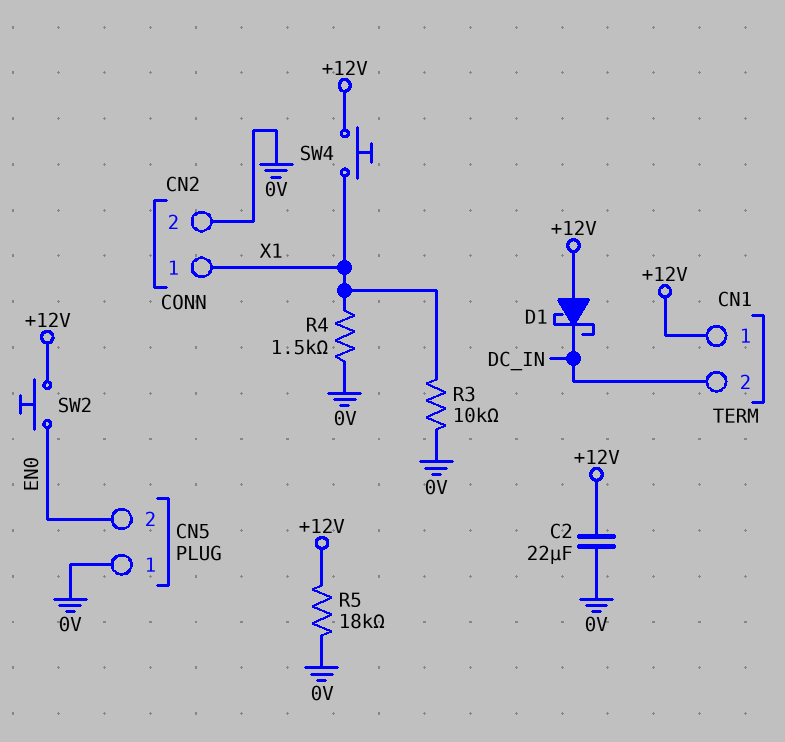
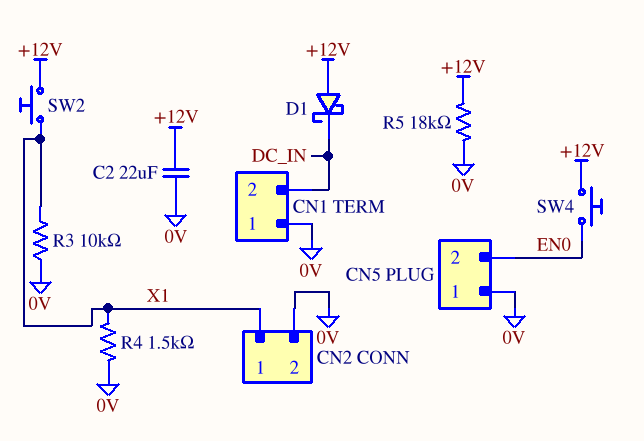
CN1 pin 1: +12V -> 0V
SW2: button (+12V, EN0) -> button (+12V, X1)
SW4: button (+12V, X1) -> button (+12V, EN0)

